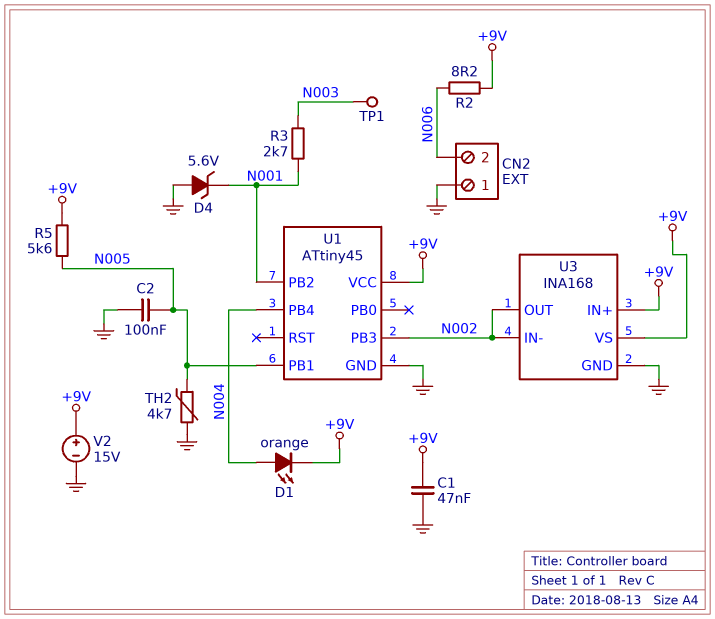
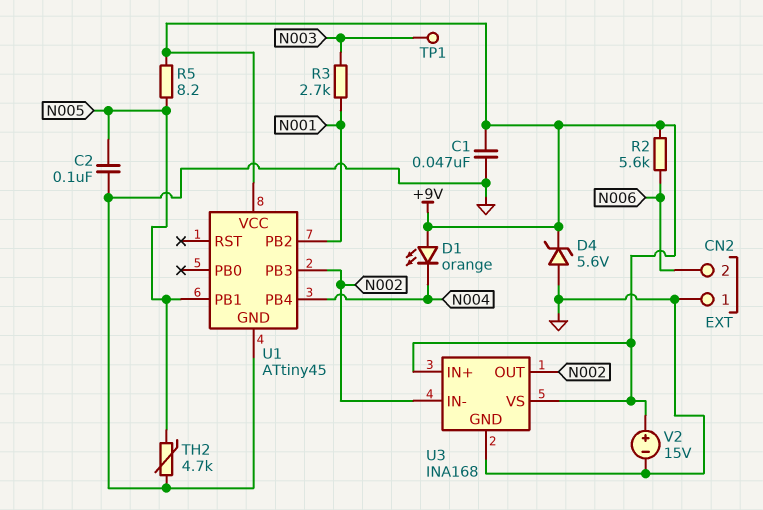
D1: LED orange (A N004, K +9V) -> LED orange (A +9V, K N004)
D4: zener 5.6V (A GND, K N001) -> zener 5.6V (A GND, K +9V)
R2: 8.2 (+9V, N006) -> 5.6k (+9V, N006)
R5: 5.6k (+9V, N005) -> 8.2 (+9V, N005)

